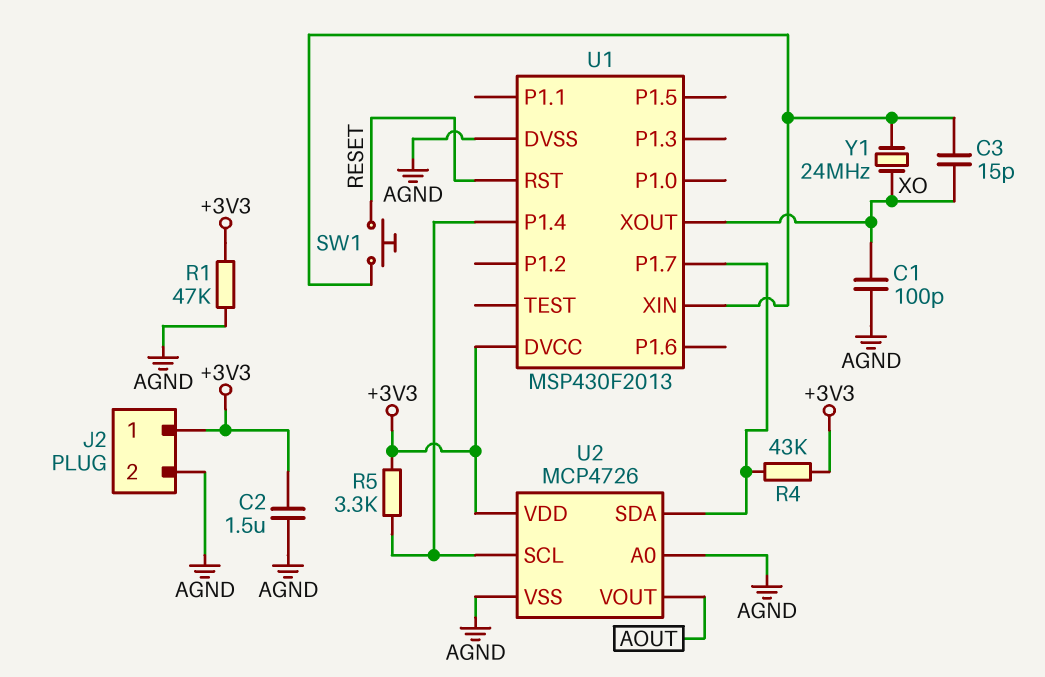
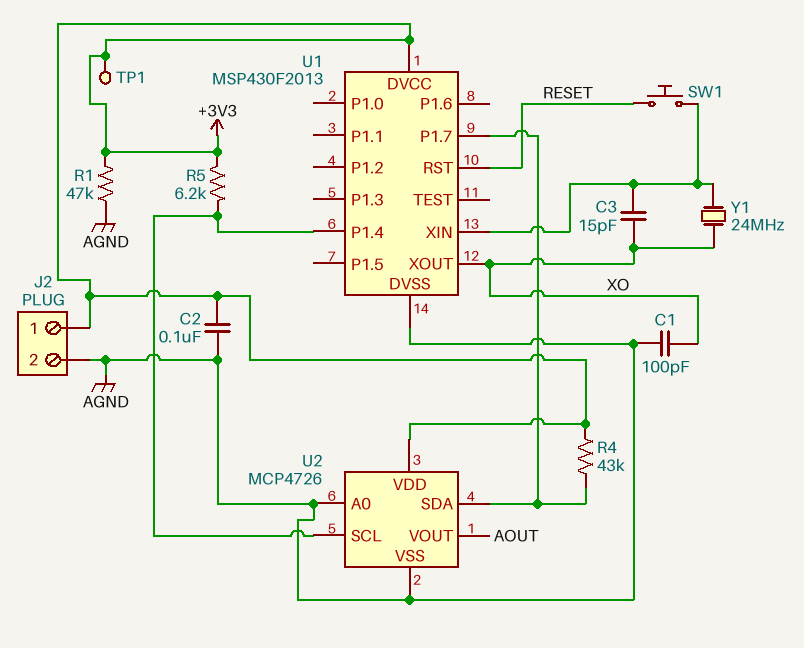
C2: 1.5uF (+3V3, AGND) -> 100nF (+3V3, AGND)
R5: 3.3k (+3V3, U1/P1.4) -> 6.2k (+3V3, U1/P1.4)
TP1: none -> test point (+3V3)

